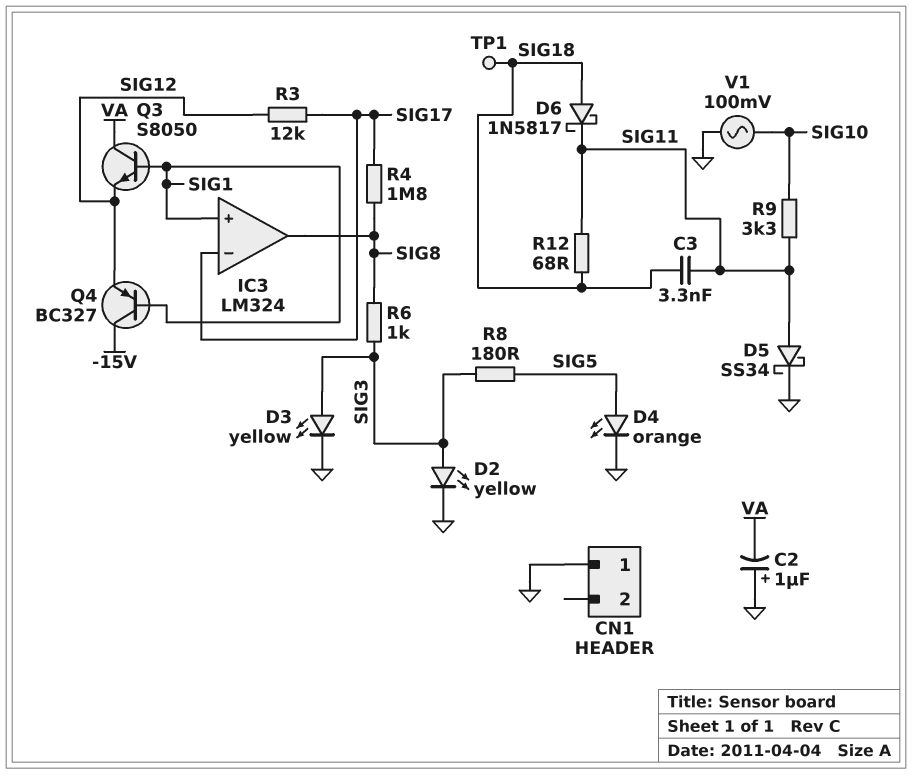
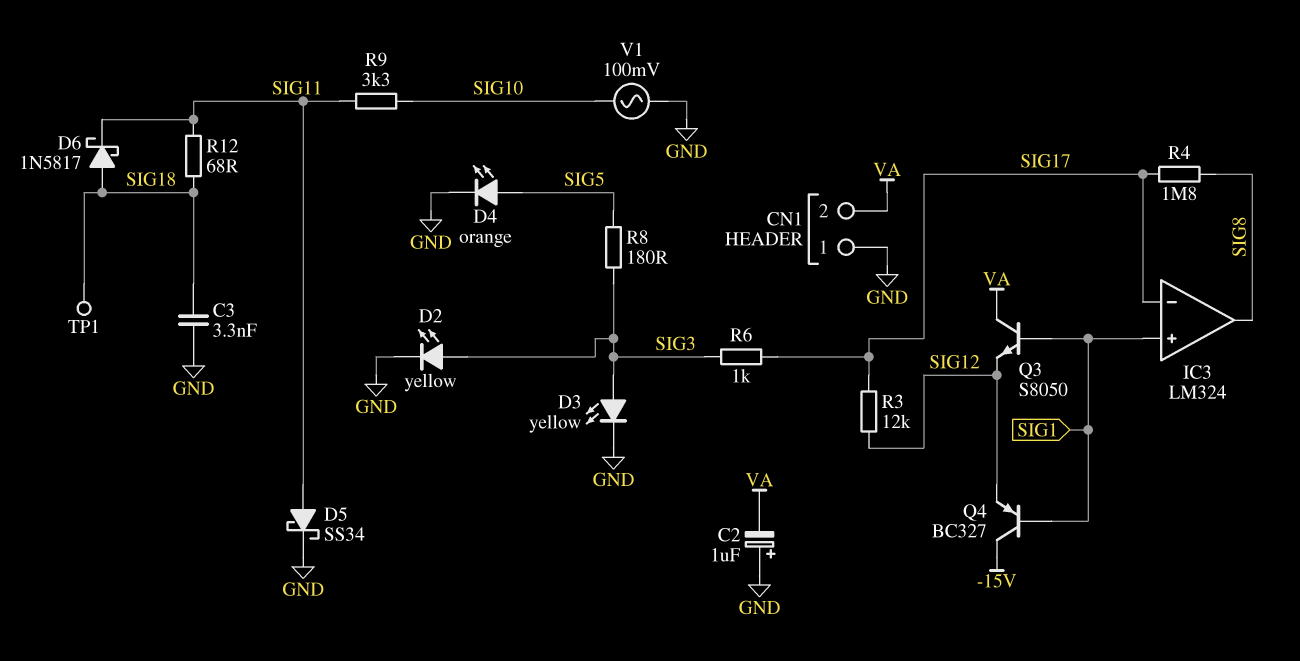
C3: 3.3nF (SIG11, SIG18) -> 3.3nF (GND, SIG18)
CN1 pin 2: none -> VA
R6: 1k (SIG3, SIG8) -> 1k (SIG3, SIG17)

